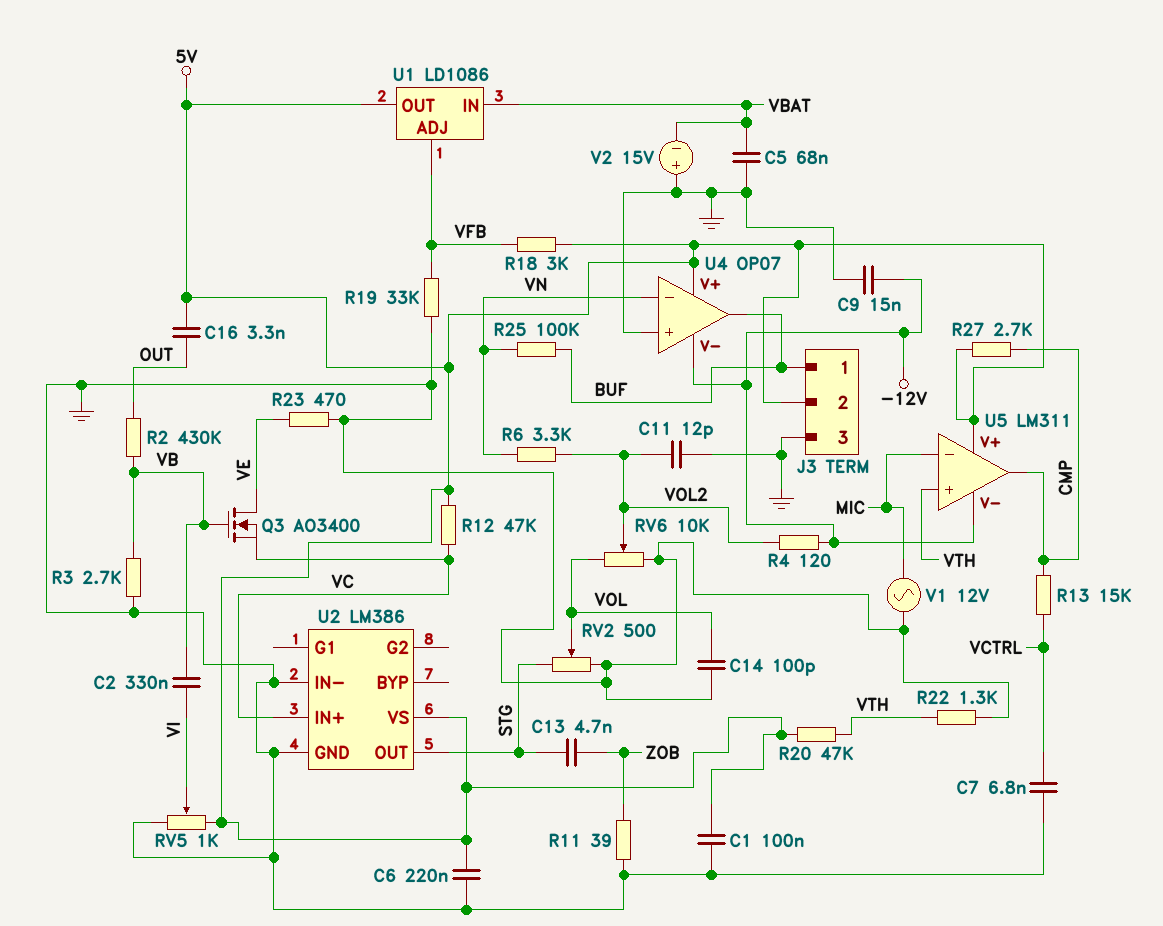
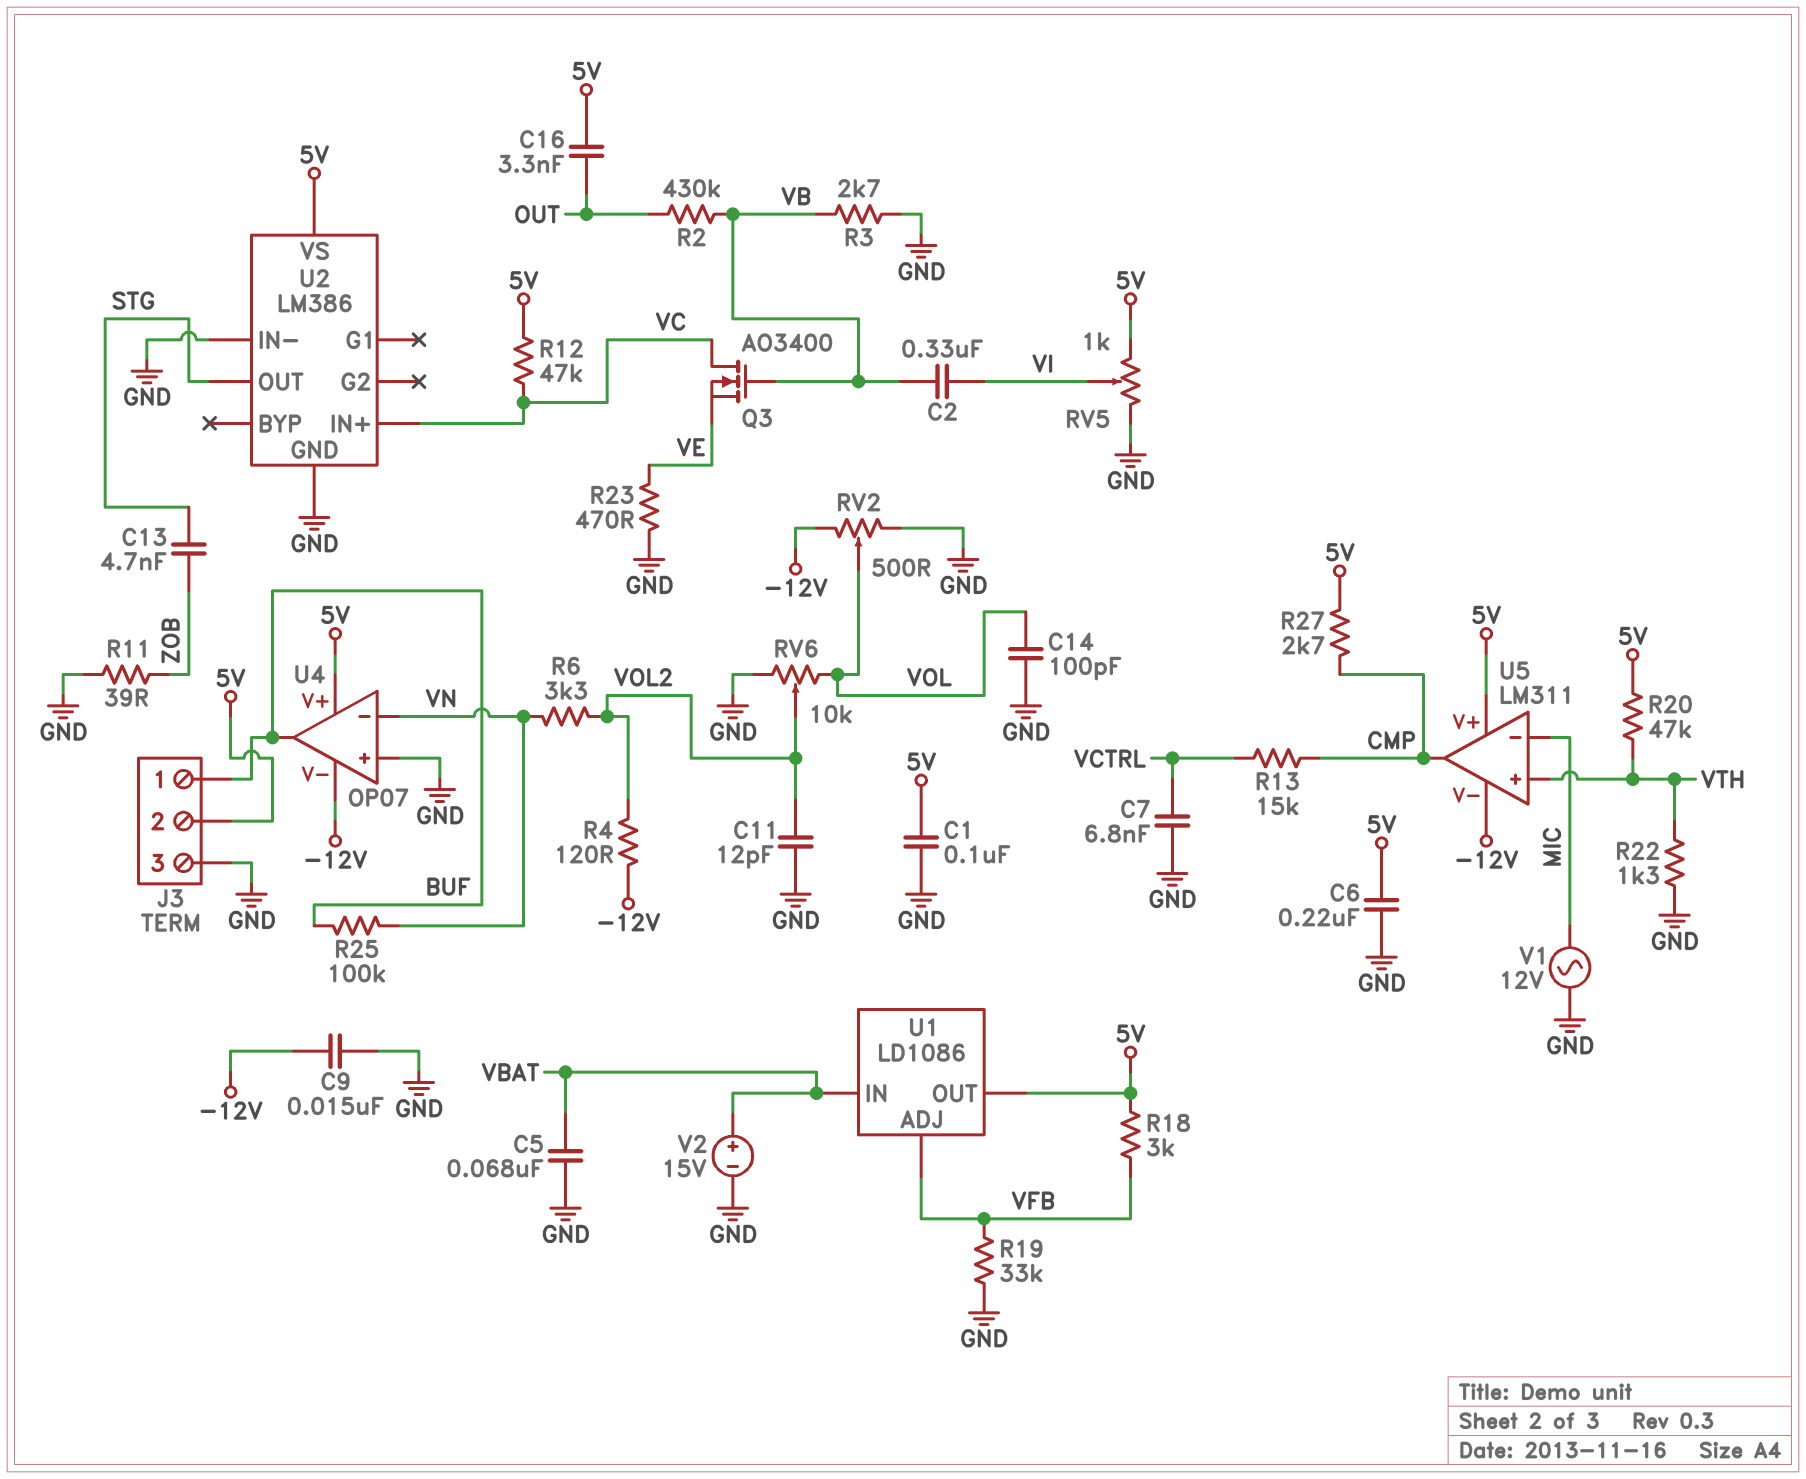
Q3: NMOS AO3400 (G VB, D VE, S VC) -> NMOS AO3400 (G VB, D VC, S VE)
RV2: 500 (GND, STG, wiper VOL) -> 500 (-12V, GND, wiper VOL)
V2: 15V (plus GND, minus VBAT) -> 15V (plus VBAT, minus GND)

